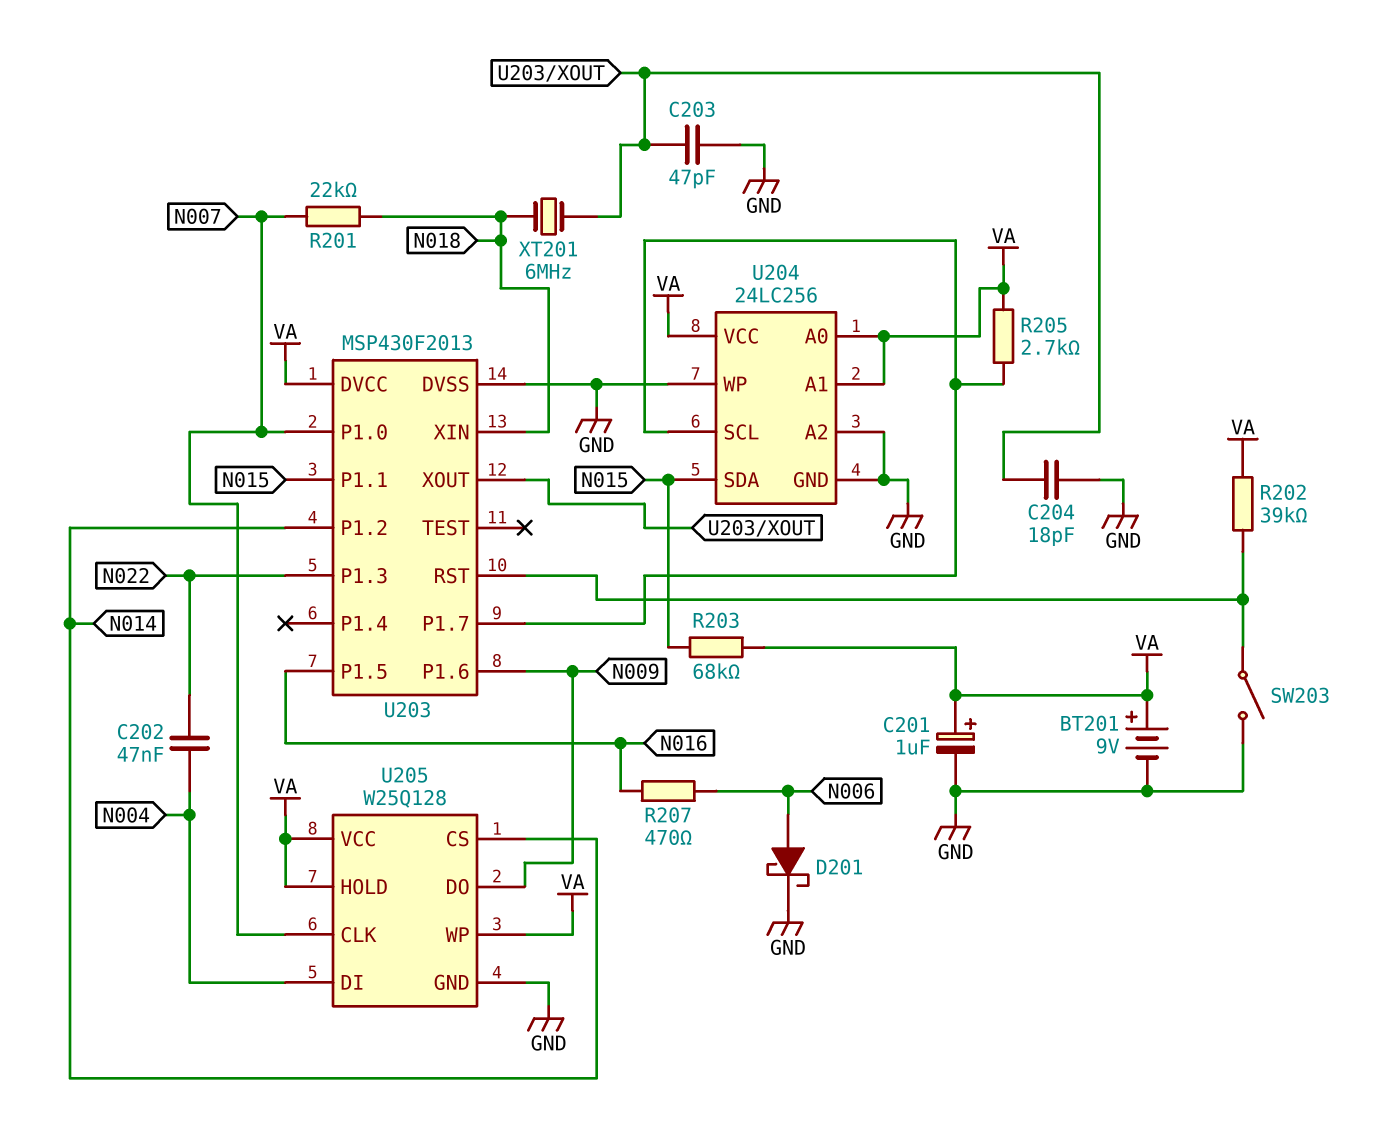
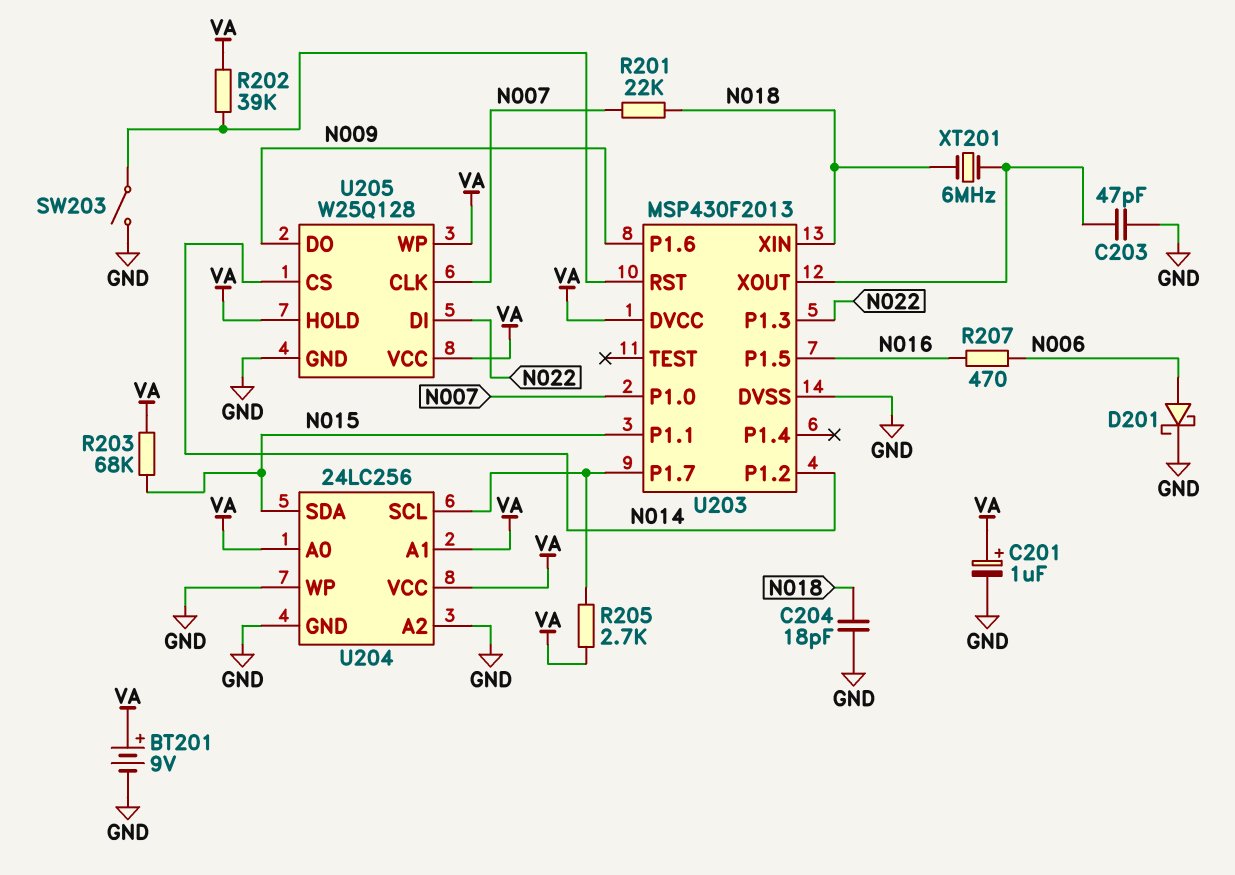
C202: 47nF (N004, N022) -> none
C204: 18pF (GND, U203/XOUT) -> 18pF (GND, N018)
U205 pin DI: N004 -> N022

